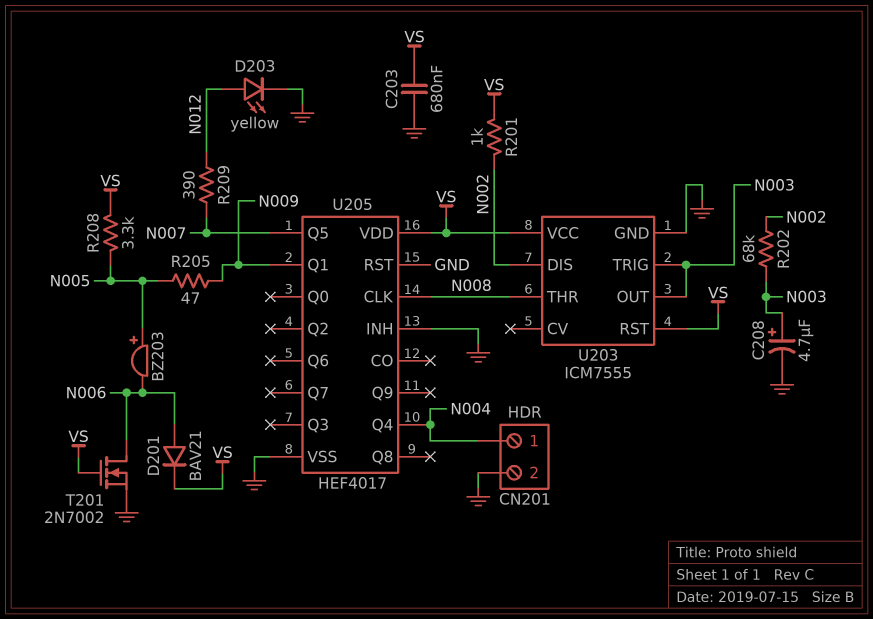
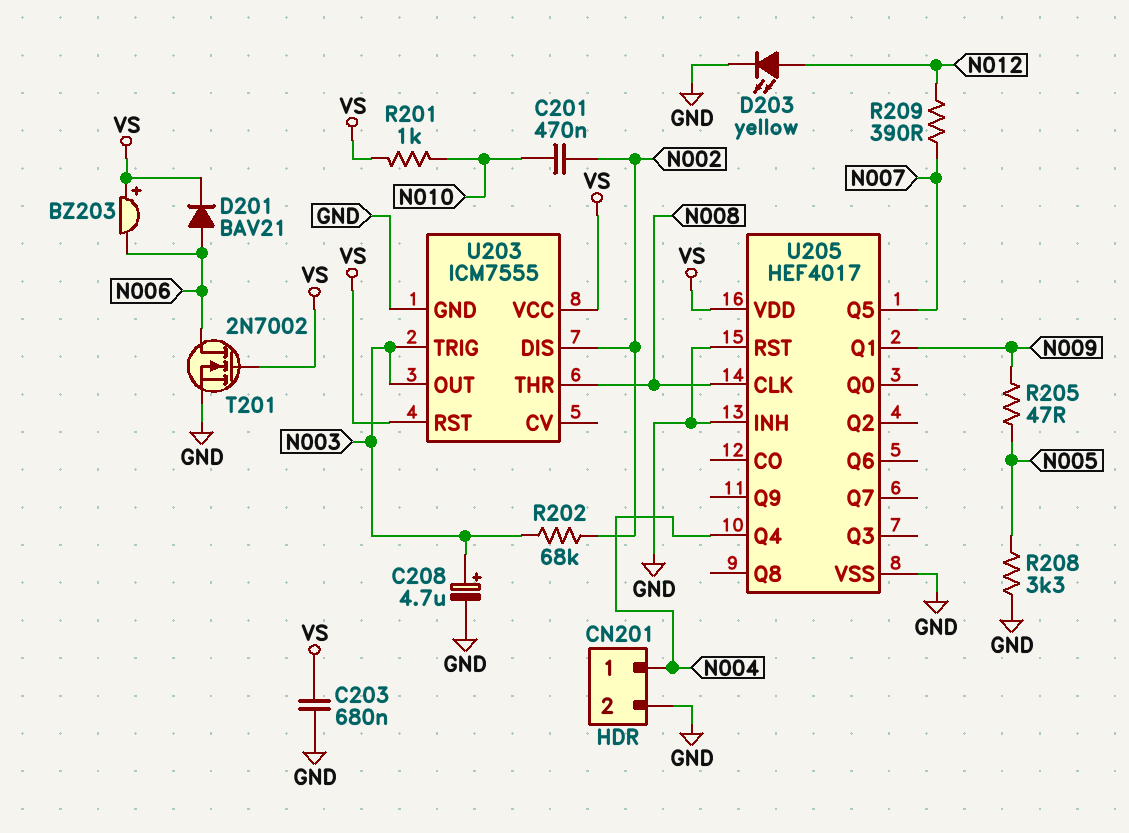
BZ203: buzzer (plus N005, minus N006) -> buzzer (plus VS, minus N006)
C201: none -> 470nF (N002, N010)
R201: 1k (N002, VS) -> 1k (N010, VS)
R208: 3.3k (N005, VS) -> 3.3k (GND, N005)

